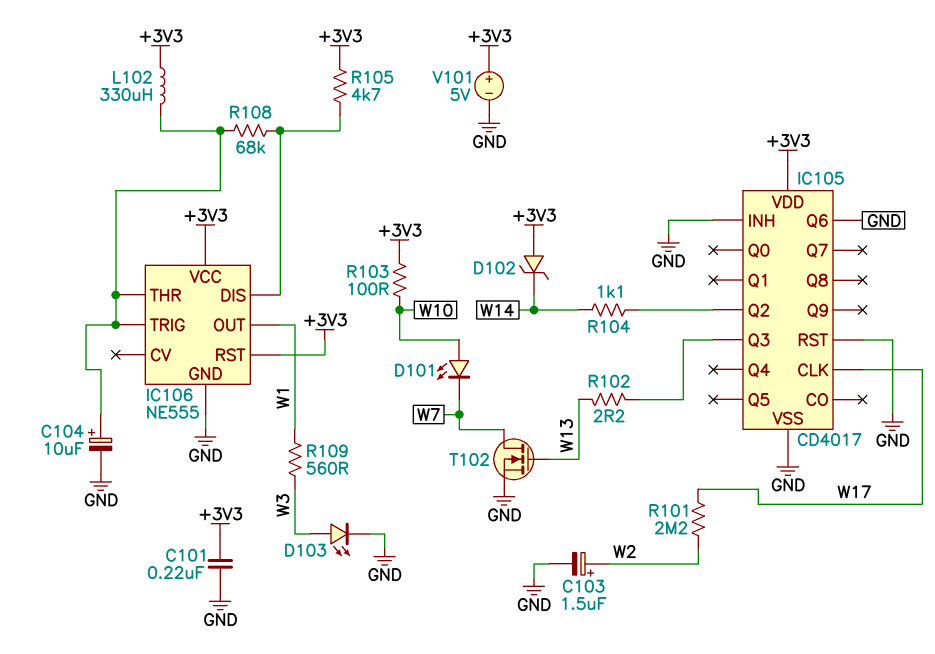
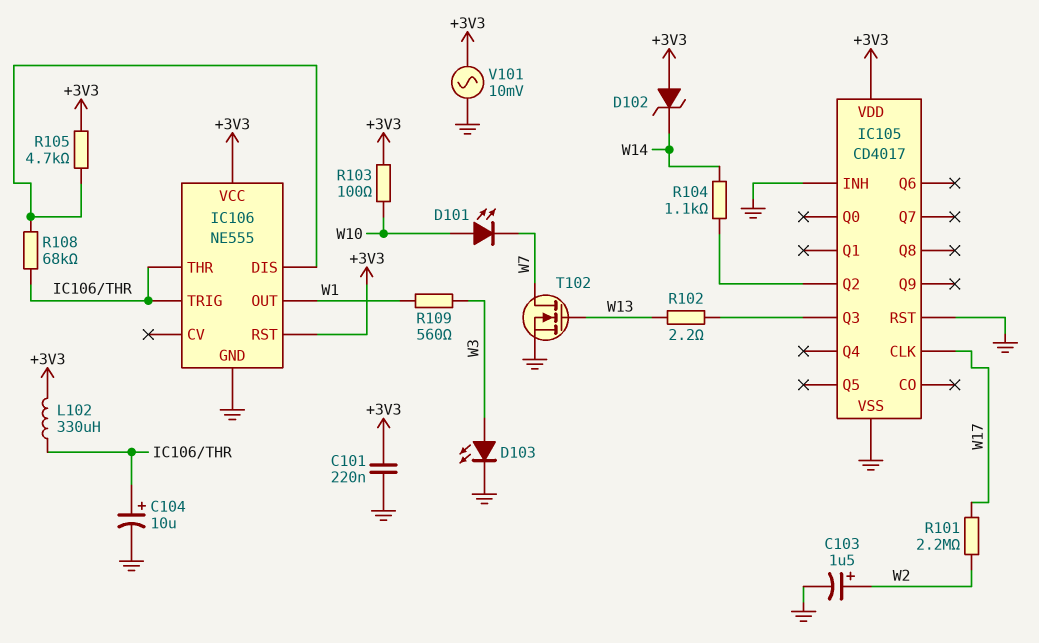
IC105 pin Q6: GND -> none
V101: 5V (plus +3V3, minus GND) -> AC 10mV (+3V3, GND)

